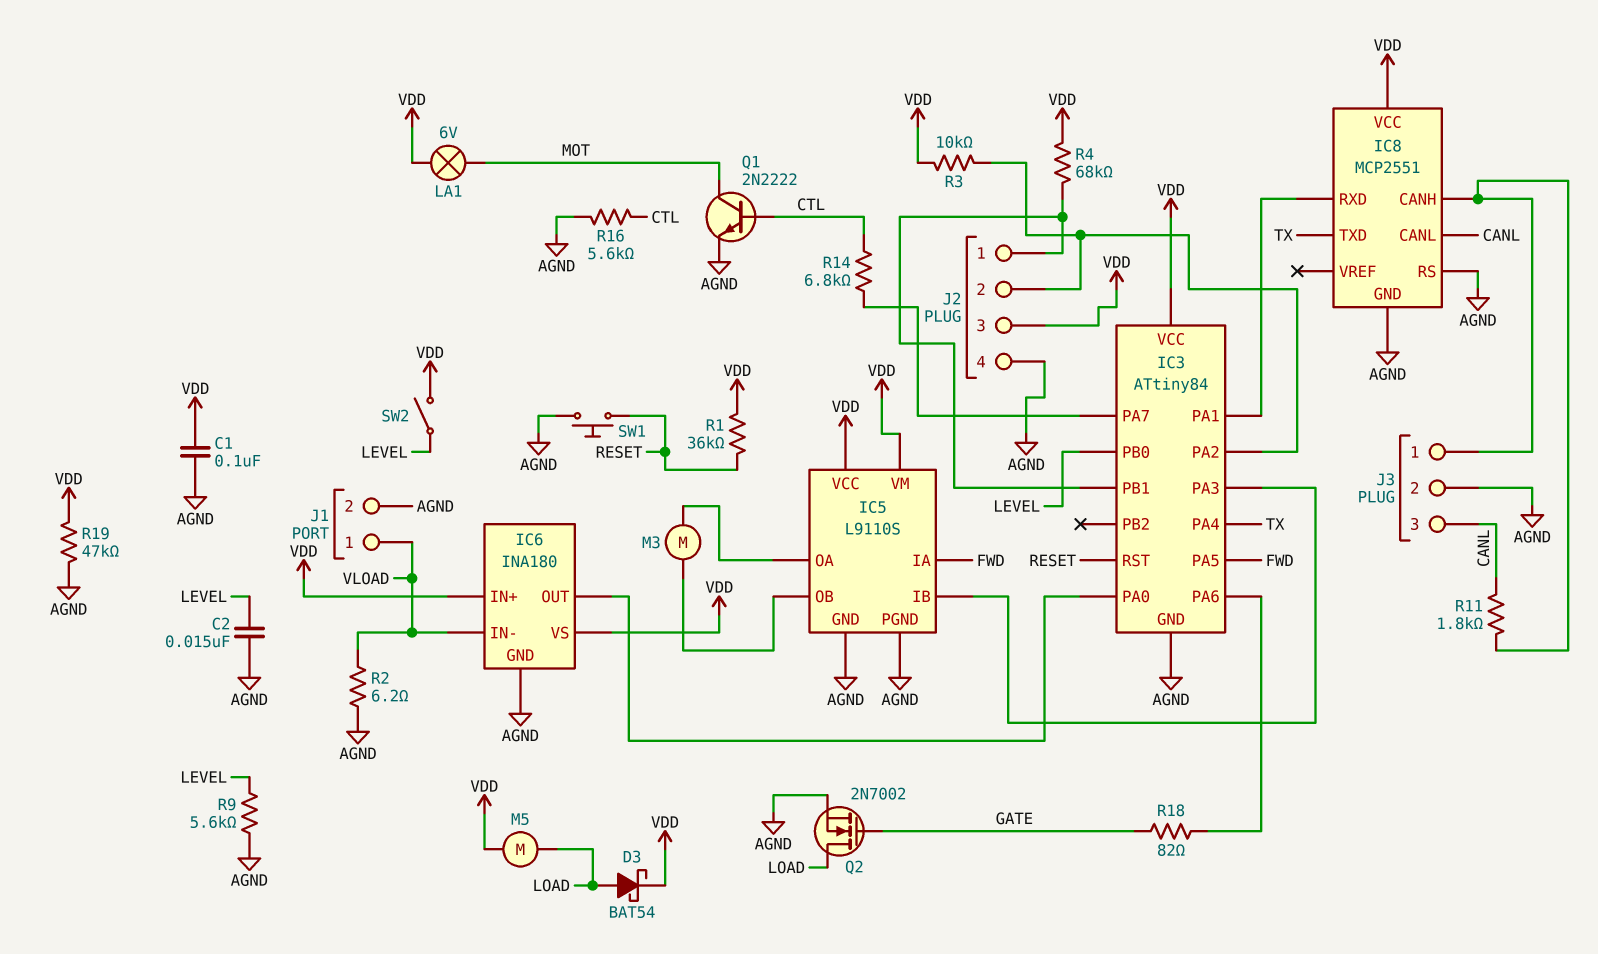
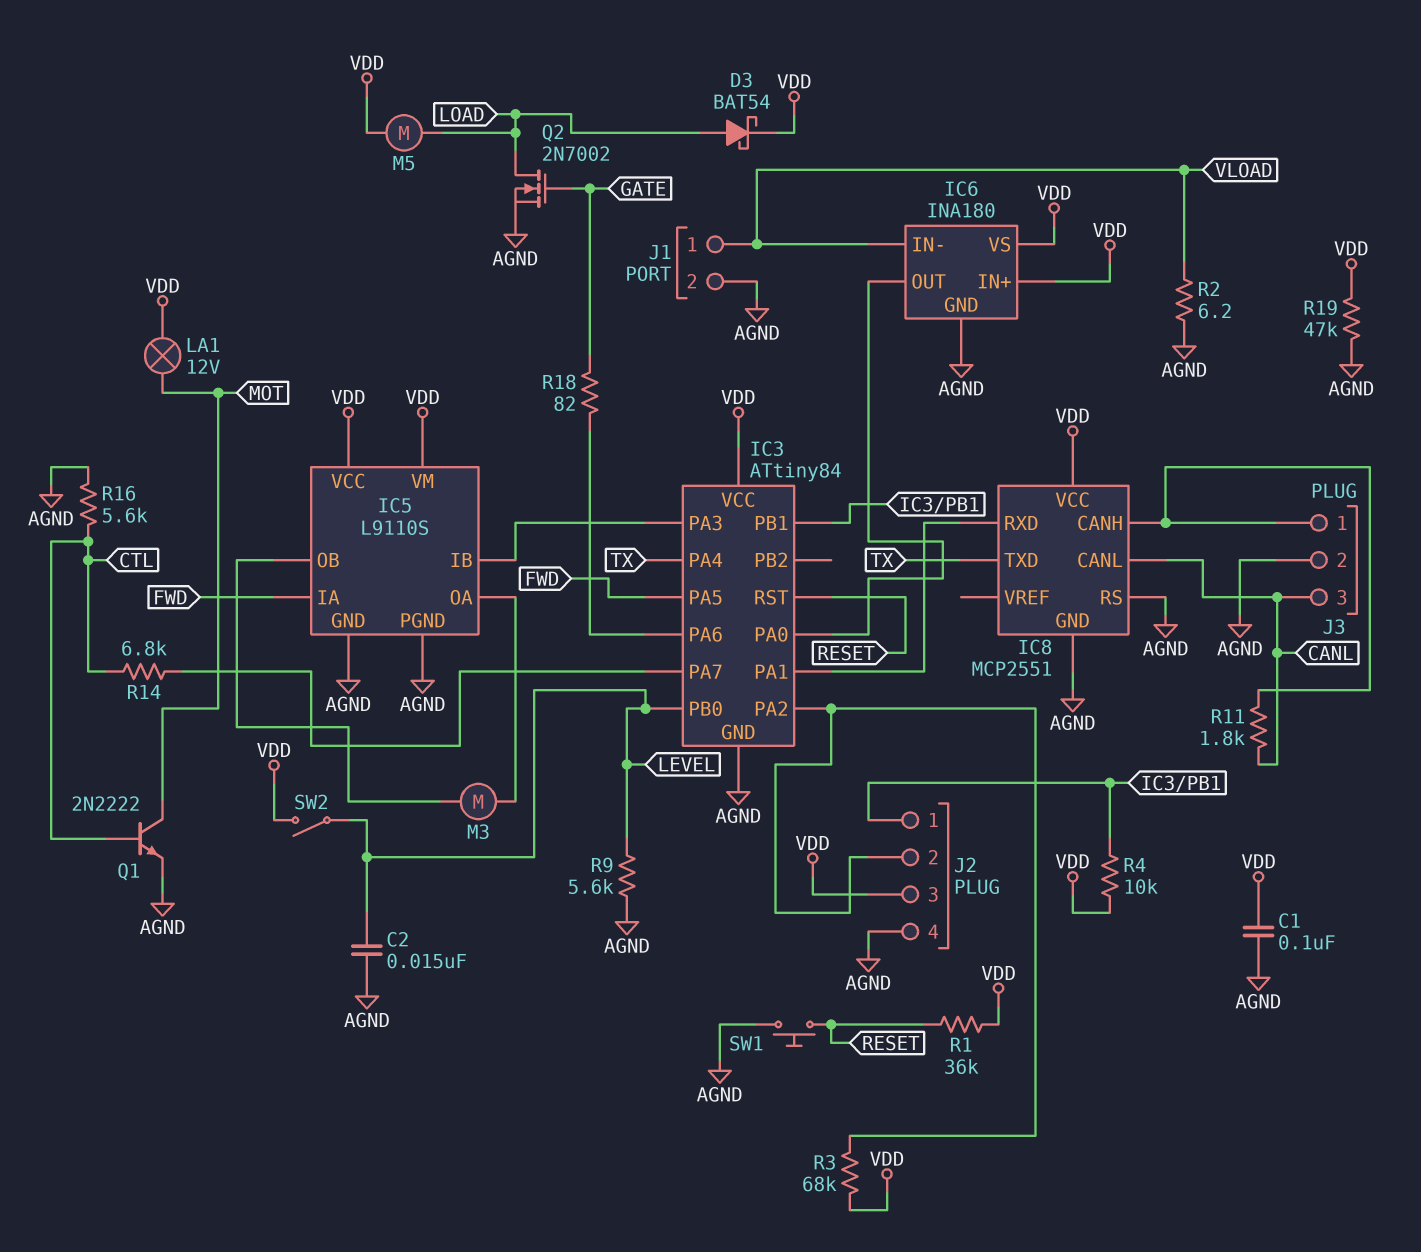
LA1: lamp 6V (MOT, VDD) -> lamp 12V (MOT, VDD)
R3: 10k (IC3/PA2, VDD) -> 68k (IC3/PA2, VDD)
R4: 68k (IC3/PB1, VDD) -> 10k (IC3/PB1, VDD)

